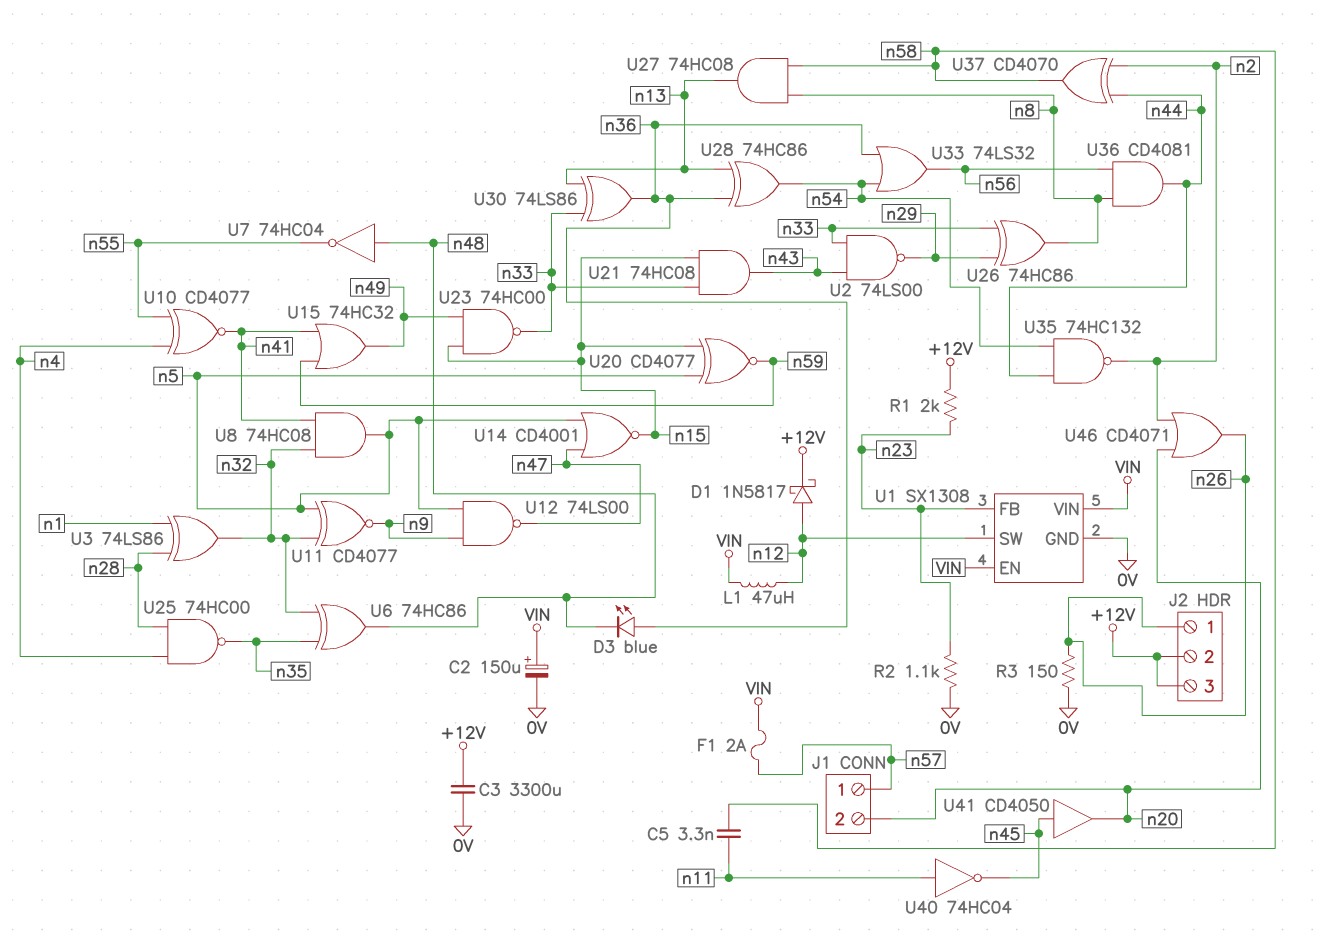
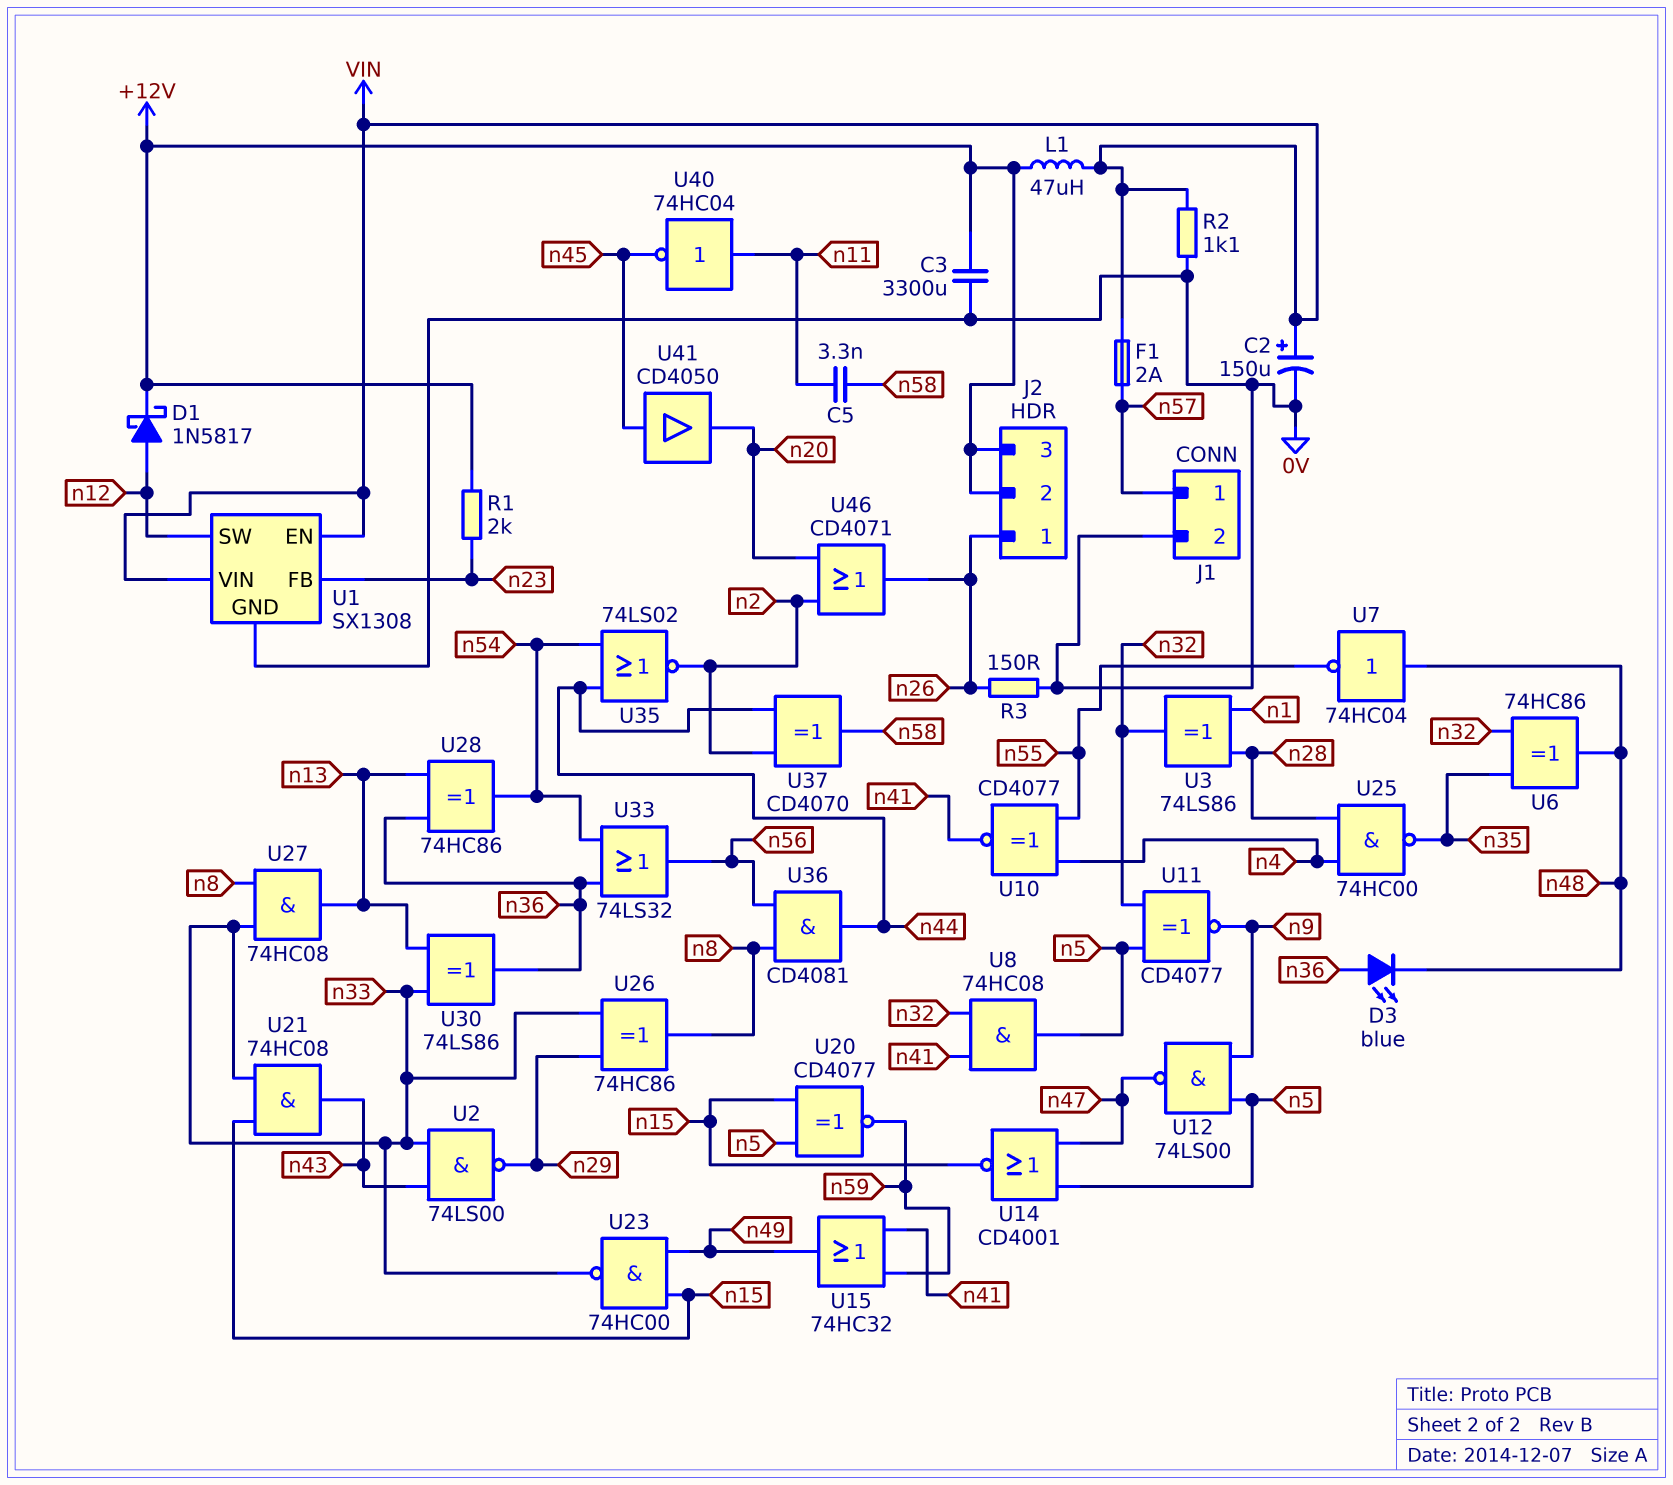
J1 pin 2: n20 -> 0V
L1: 47uH (VIN, n12) -> 47uH (+12V, VIN)
R2: 1.1k (0V, n23) -> 1.1k (0V, VIN)
U27: AND 74HC08 (in n8, in n58, out n13) -> AND 74HC08 (in n8, in n33, out n13)
U35: NAND 74HC132 (in n44, in n54, out n2) -> NOR 74LS02 (in n44, in n54, out n2)

